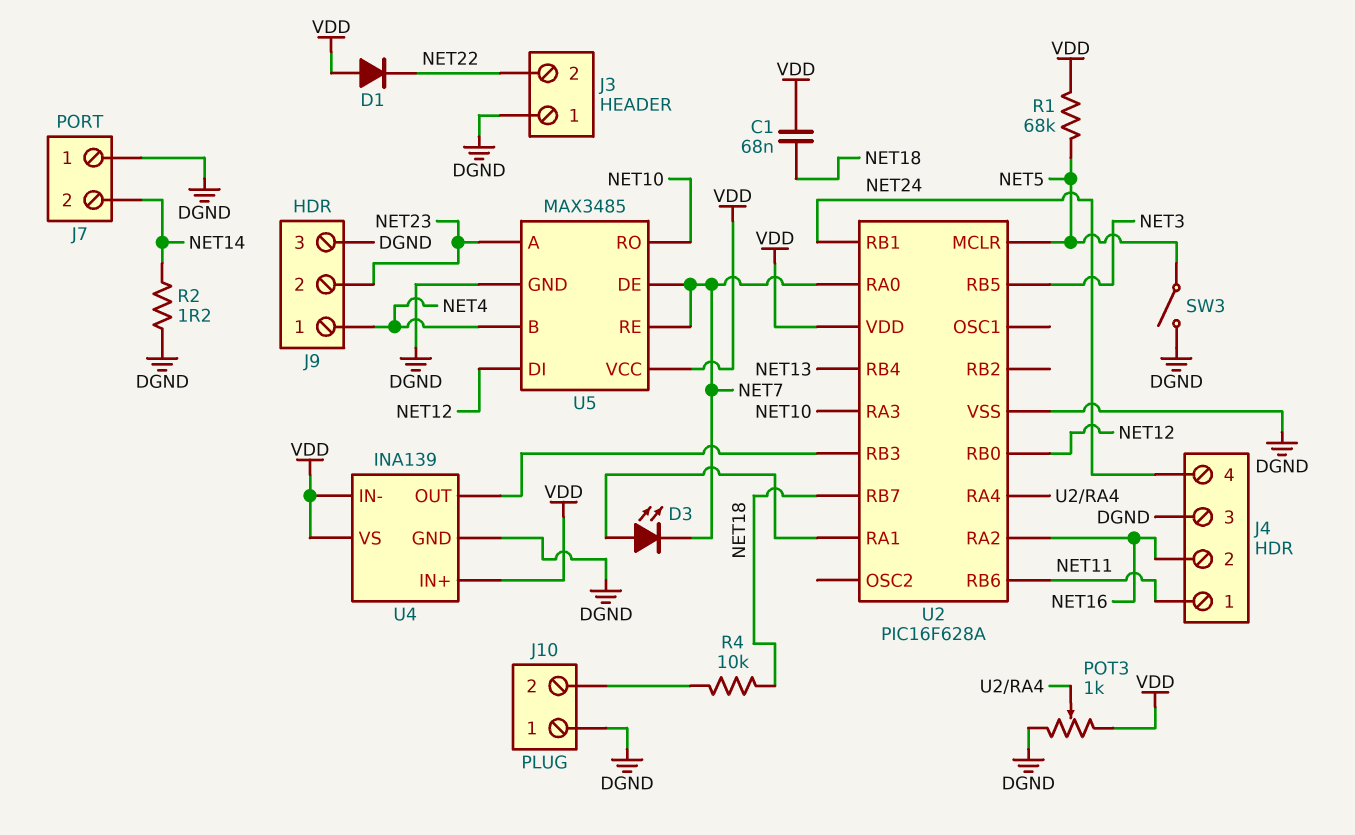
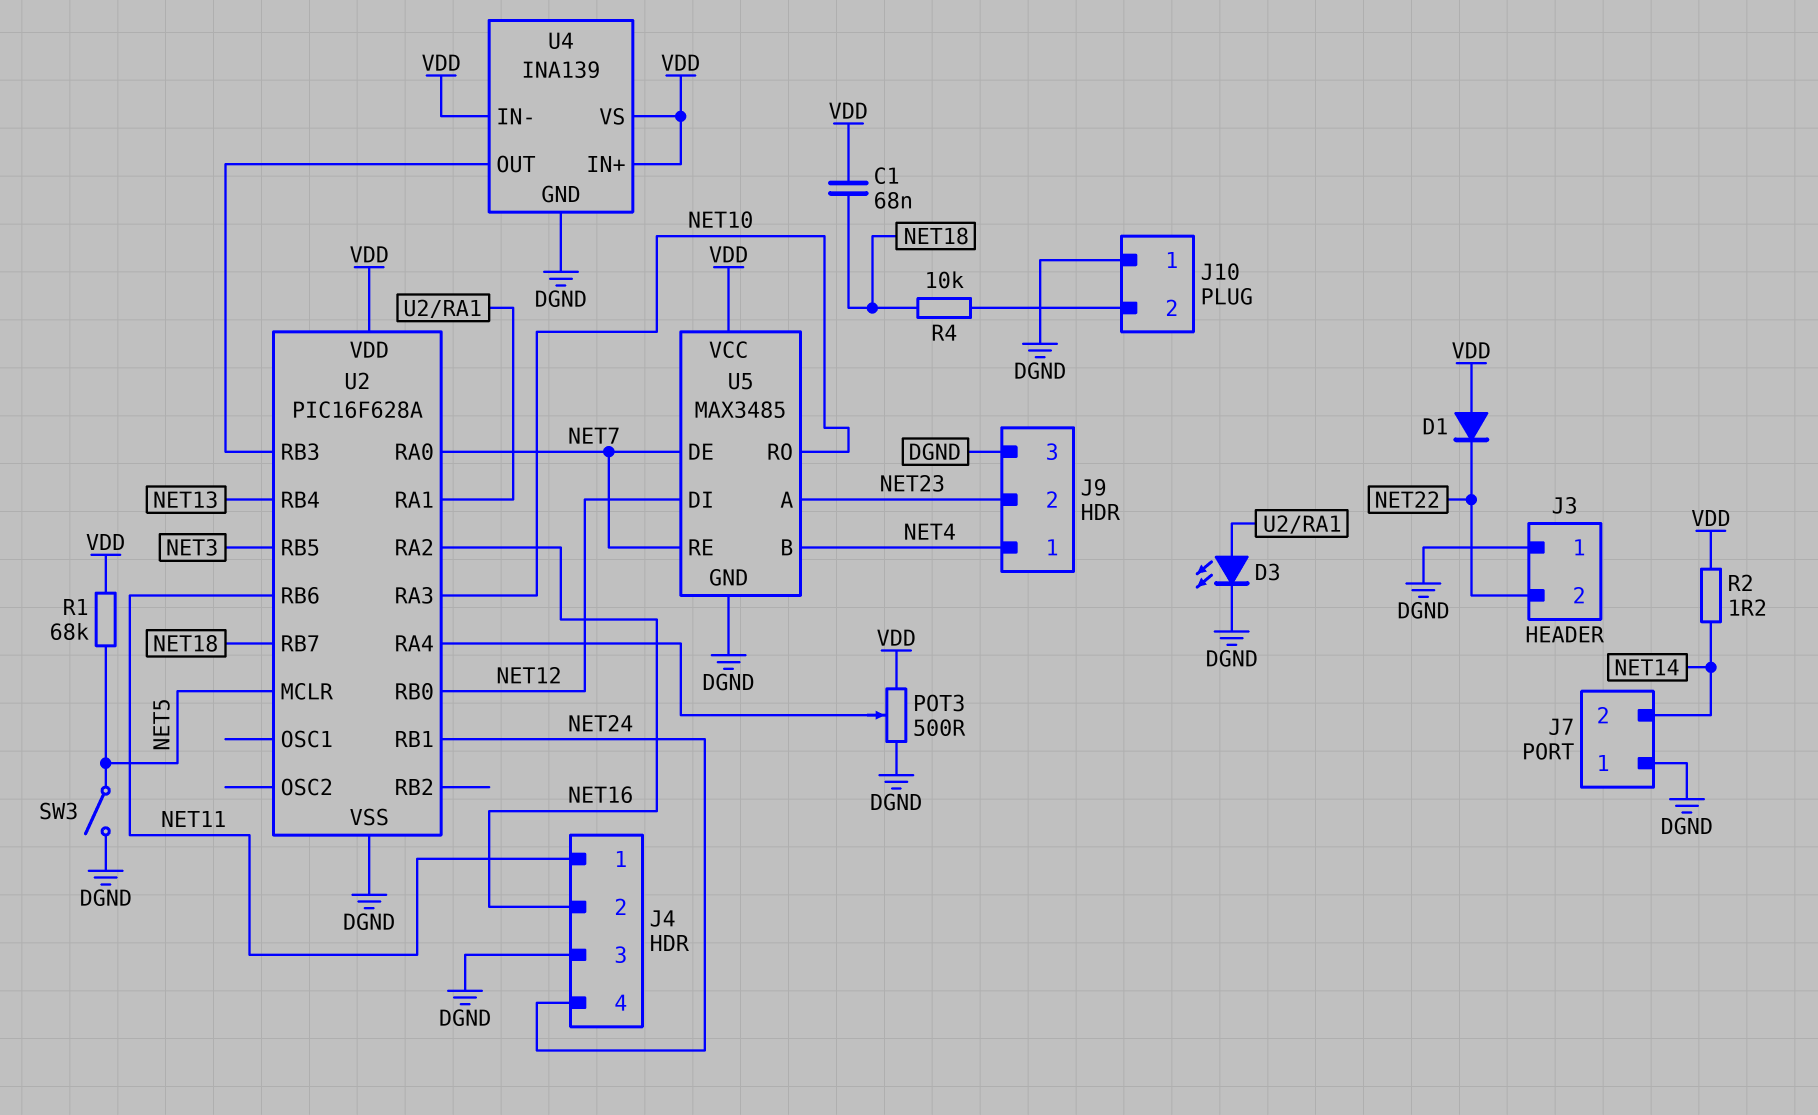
D3: LED (A U2/RA1, K NET7) -> LED (A U2/RA1, K DGND)
POT3: 1k (DGND, VDD, wiper U2/RA4) -> 500 (DGND, VDD, wiper U2/RA4)
R2: 1.2 (DGND, NET14) -> 1.2 (NET14, VDD)

